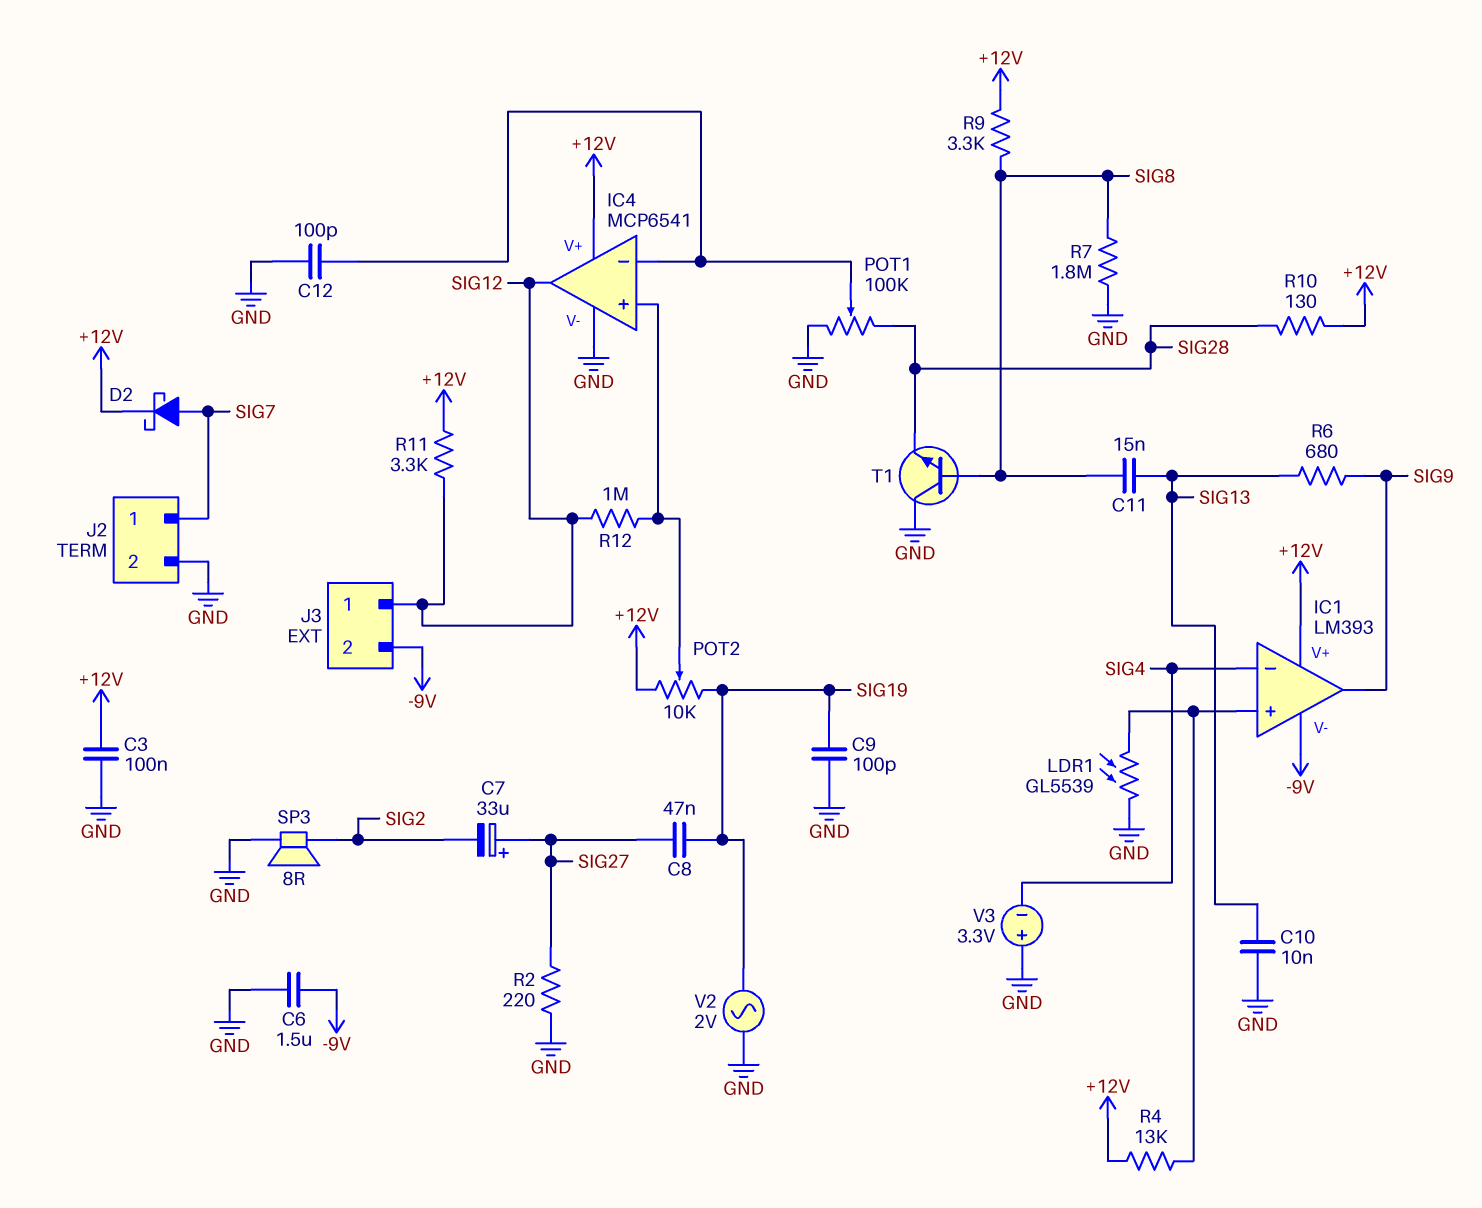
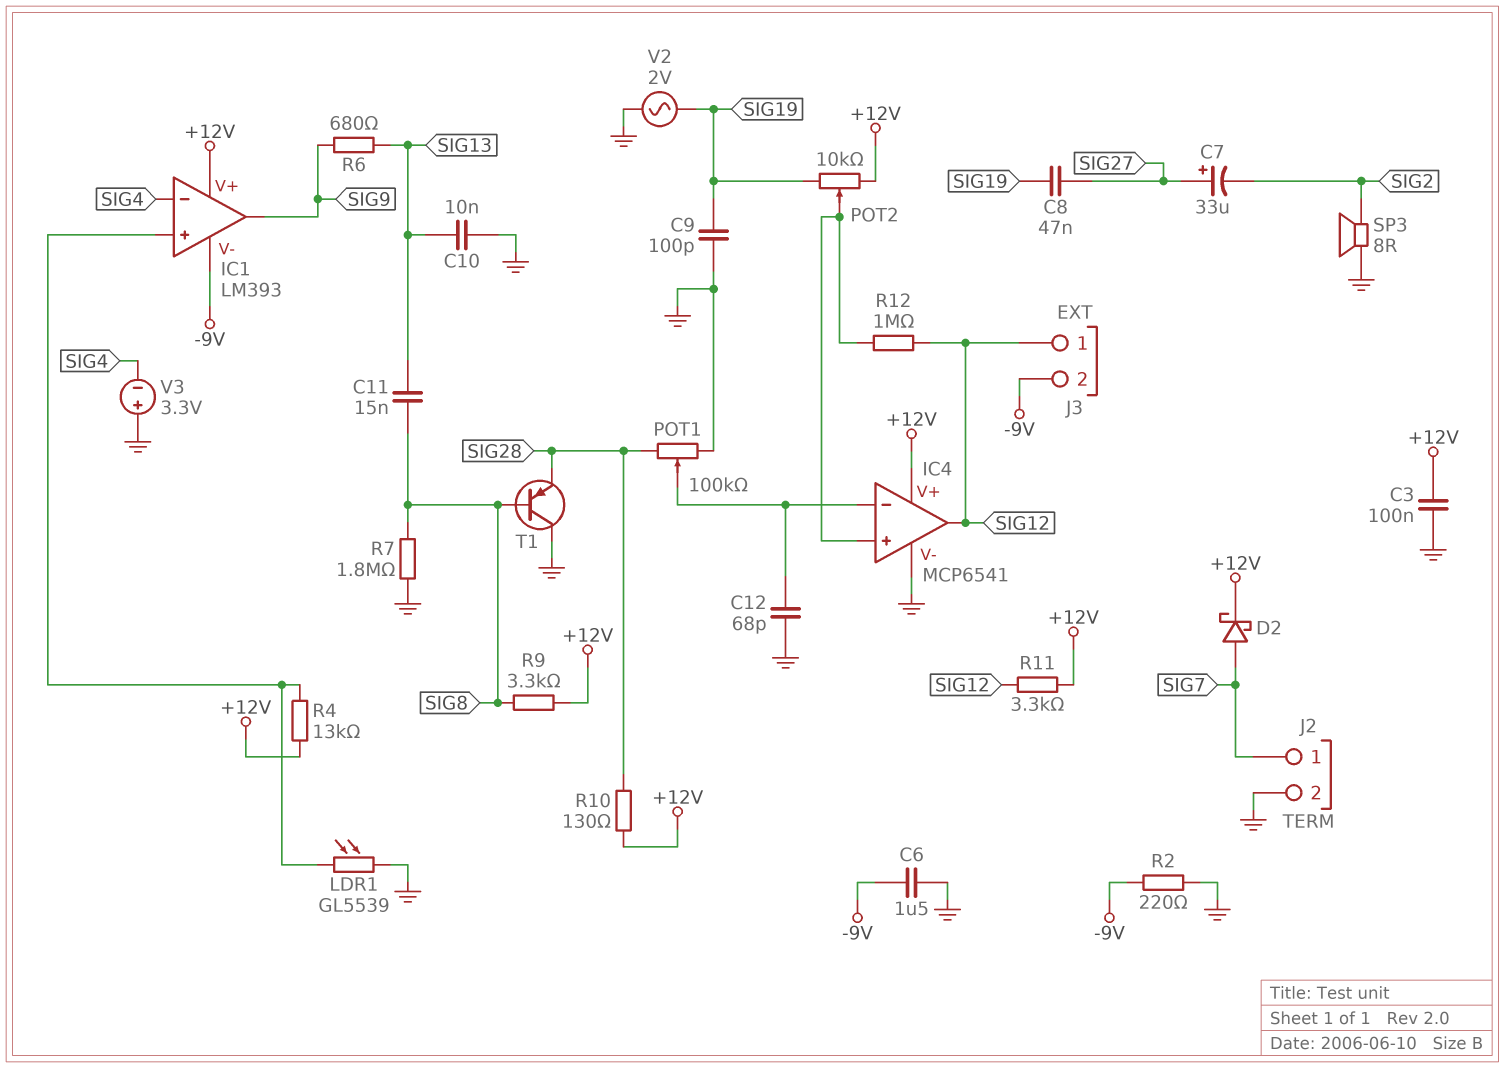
C12: 100pF (GND, IC4/in-) -> 68pF (GND, IC4/in-)
R2: 220 (GND, SIG27) -> 220 (-9V, GND)
T1: NPN (B SIG8, C GND, E SIG28) -> PNP (B SIG8, C GND, E SIG28)

